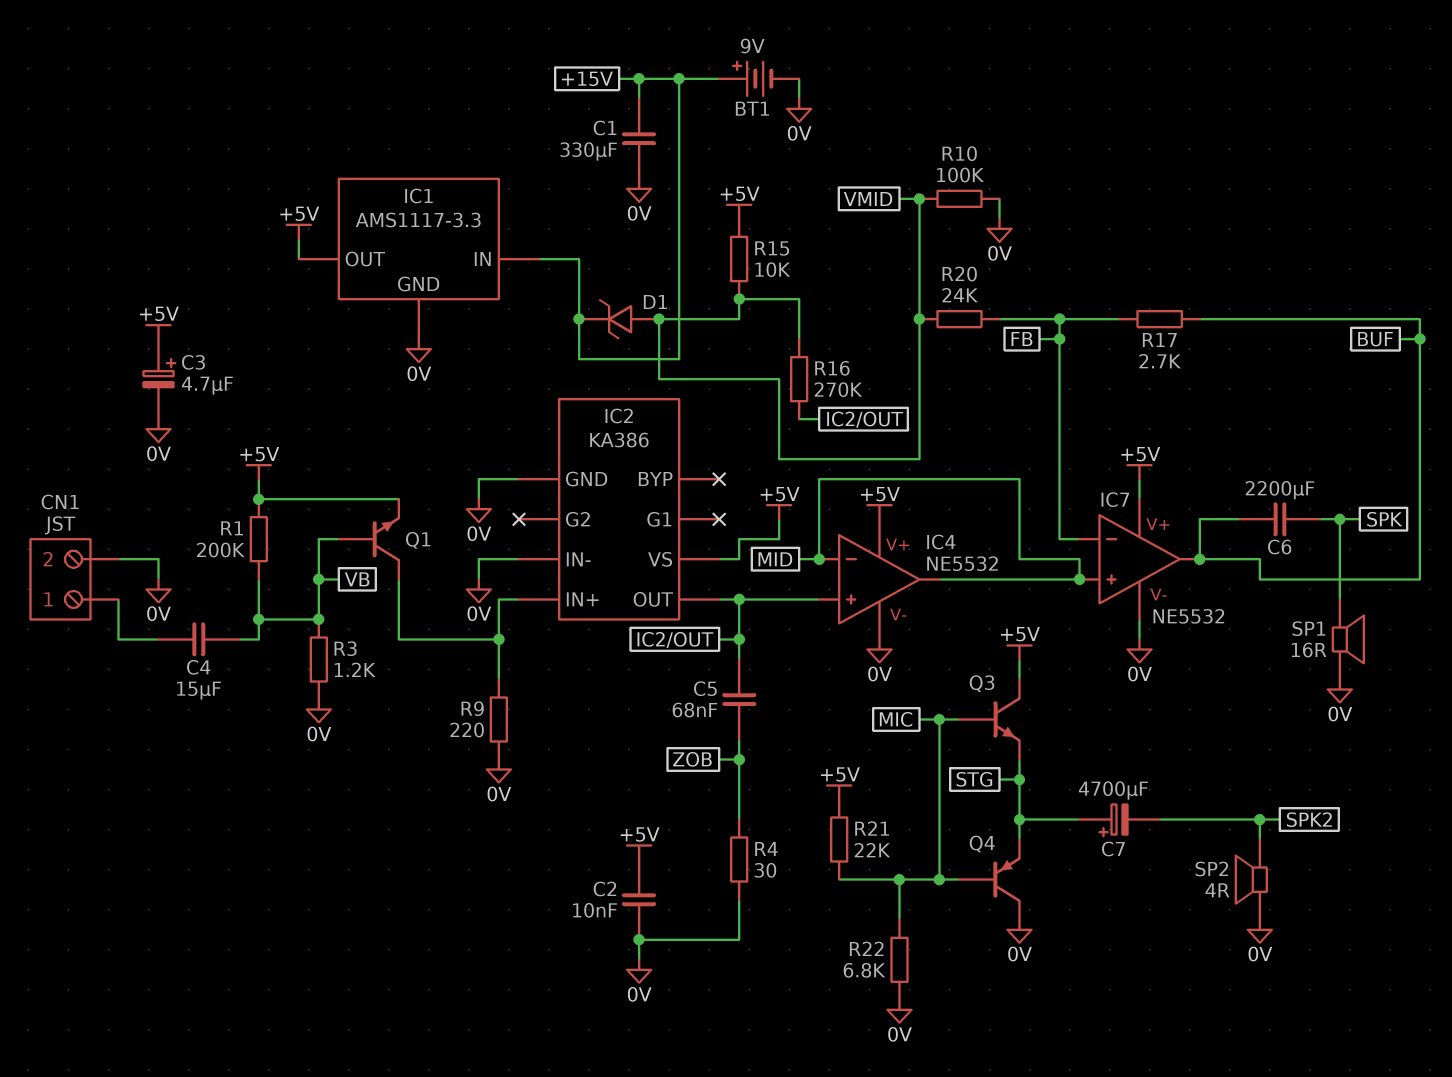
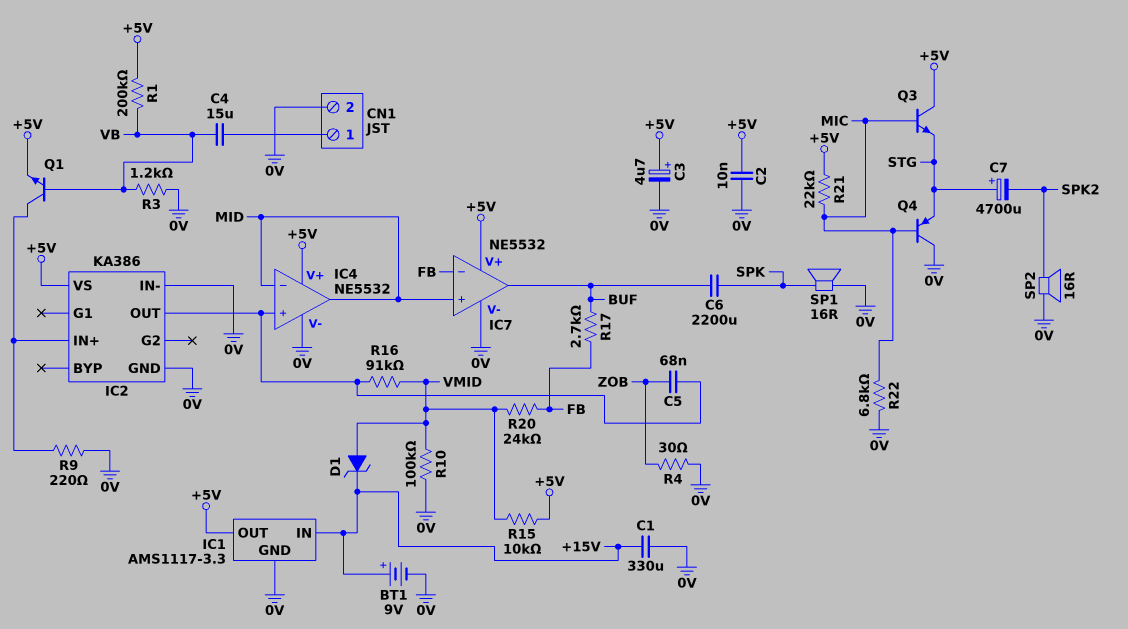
R16: 270k (IC2/OUT, VMID) -> 91k (IC2/OUT, VMID)
SP2: speaker 4R (0V, SPK2) -> speaker 16R (0V, SPK2)

